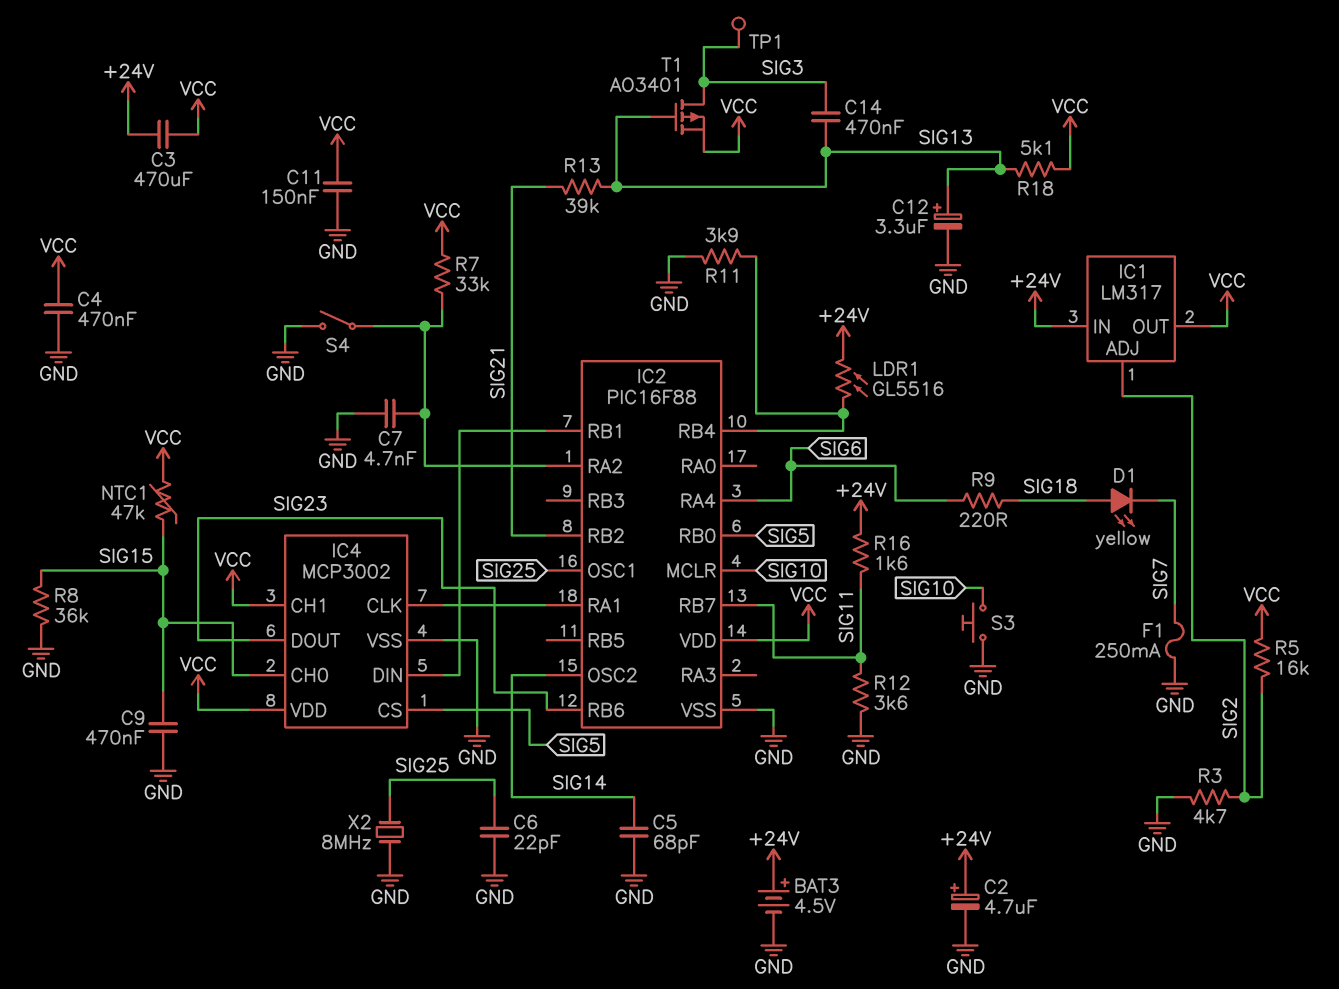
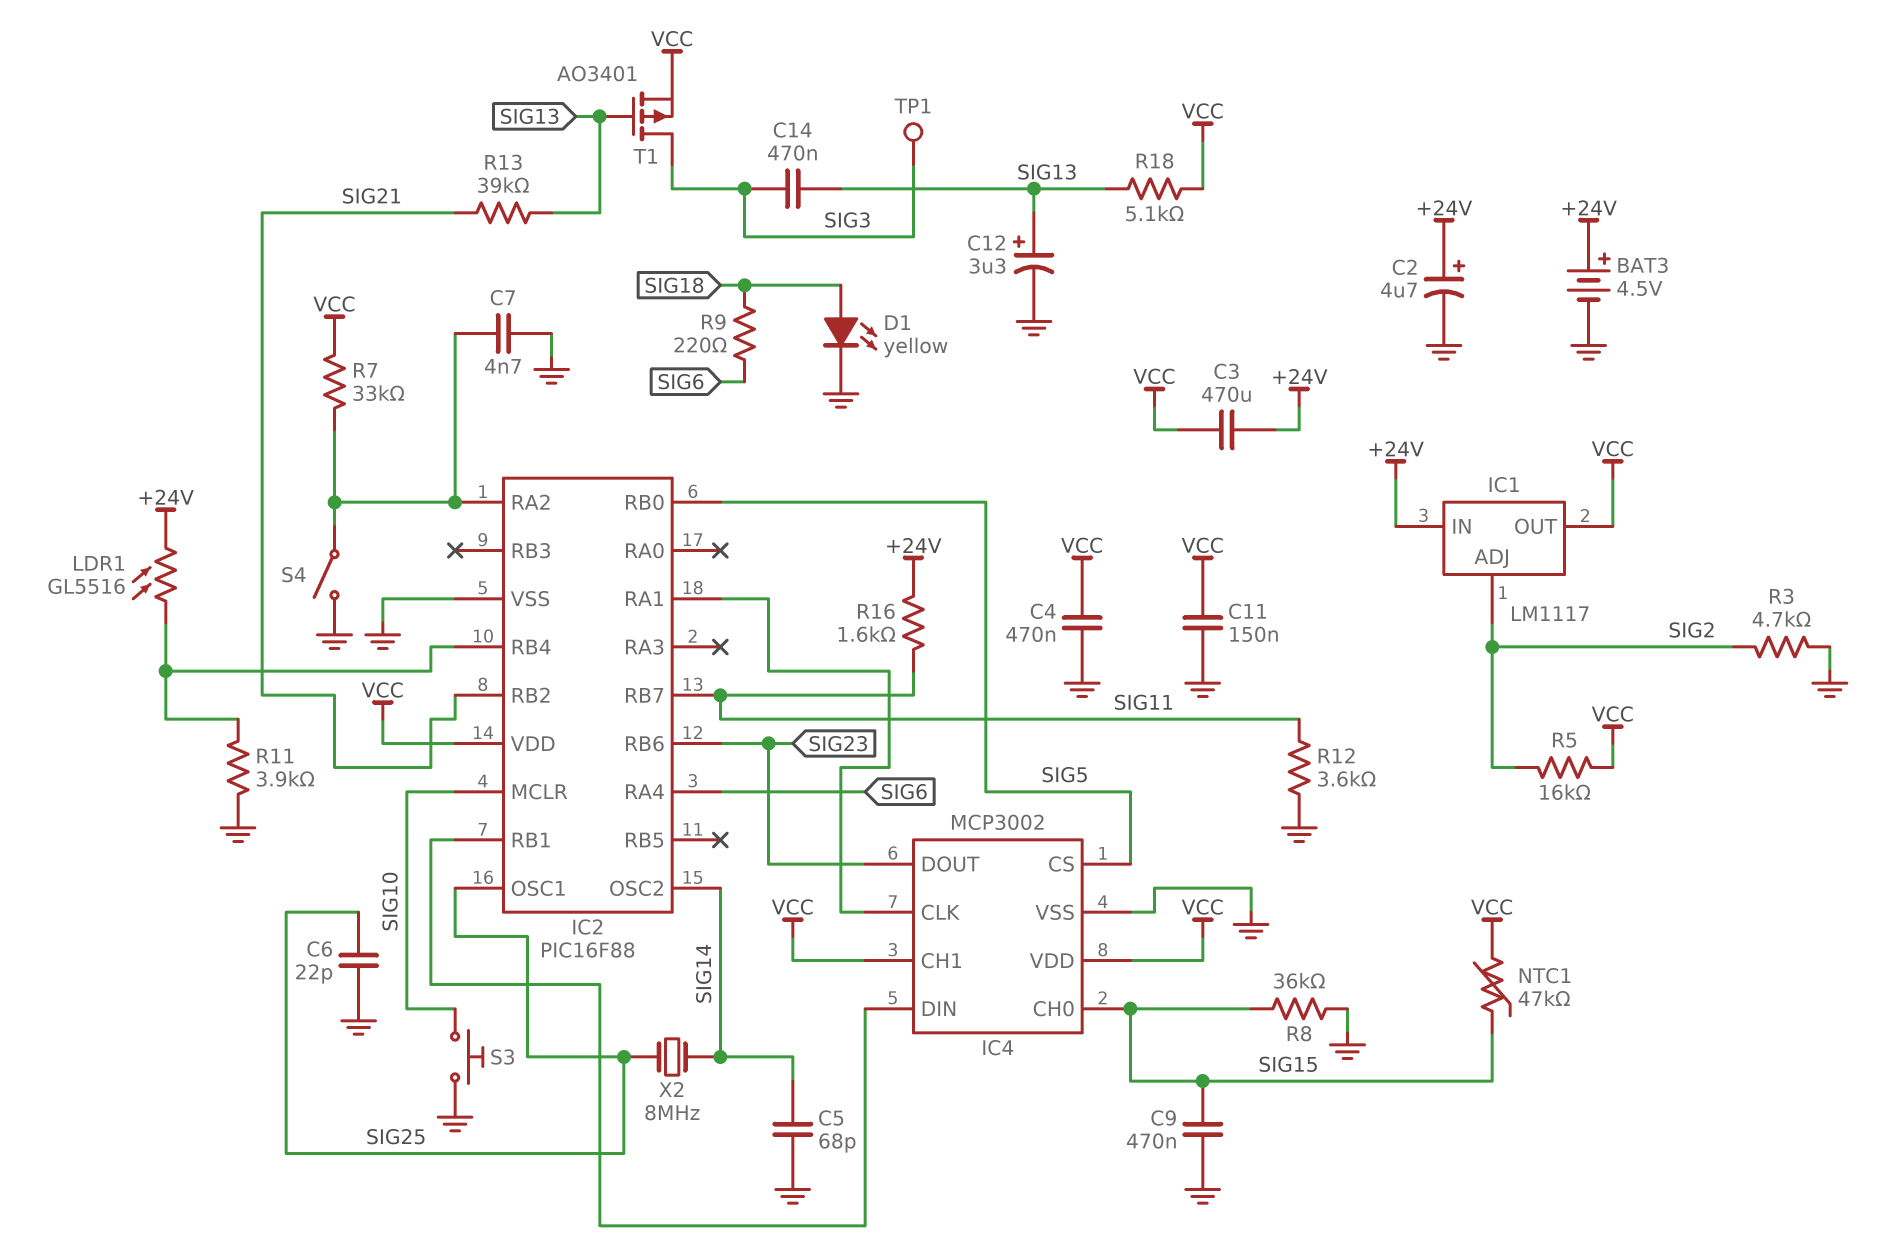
D1: LED yellow (A SIG18, K SIG7) -> LED yellow (A SIG18, K GND)
F1: 250mA (GND, SIG7) -> none
IC1: LM317 -> LM1117
X2: 8MHz (GND, SIG25) -> 8MHz (SIG14, SIG25)

